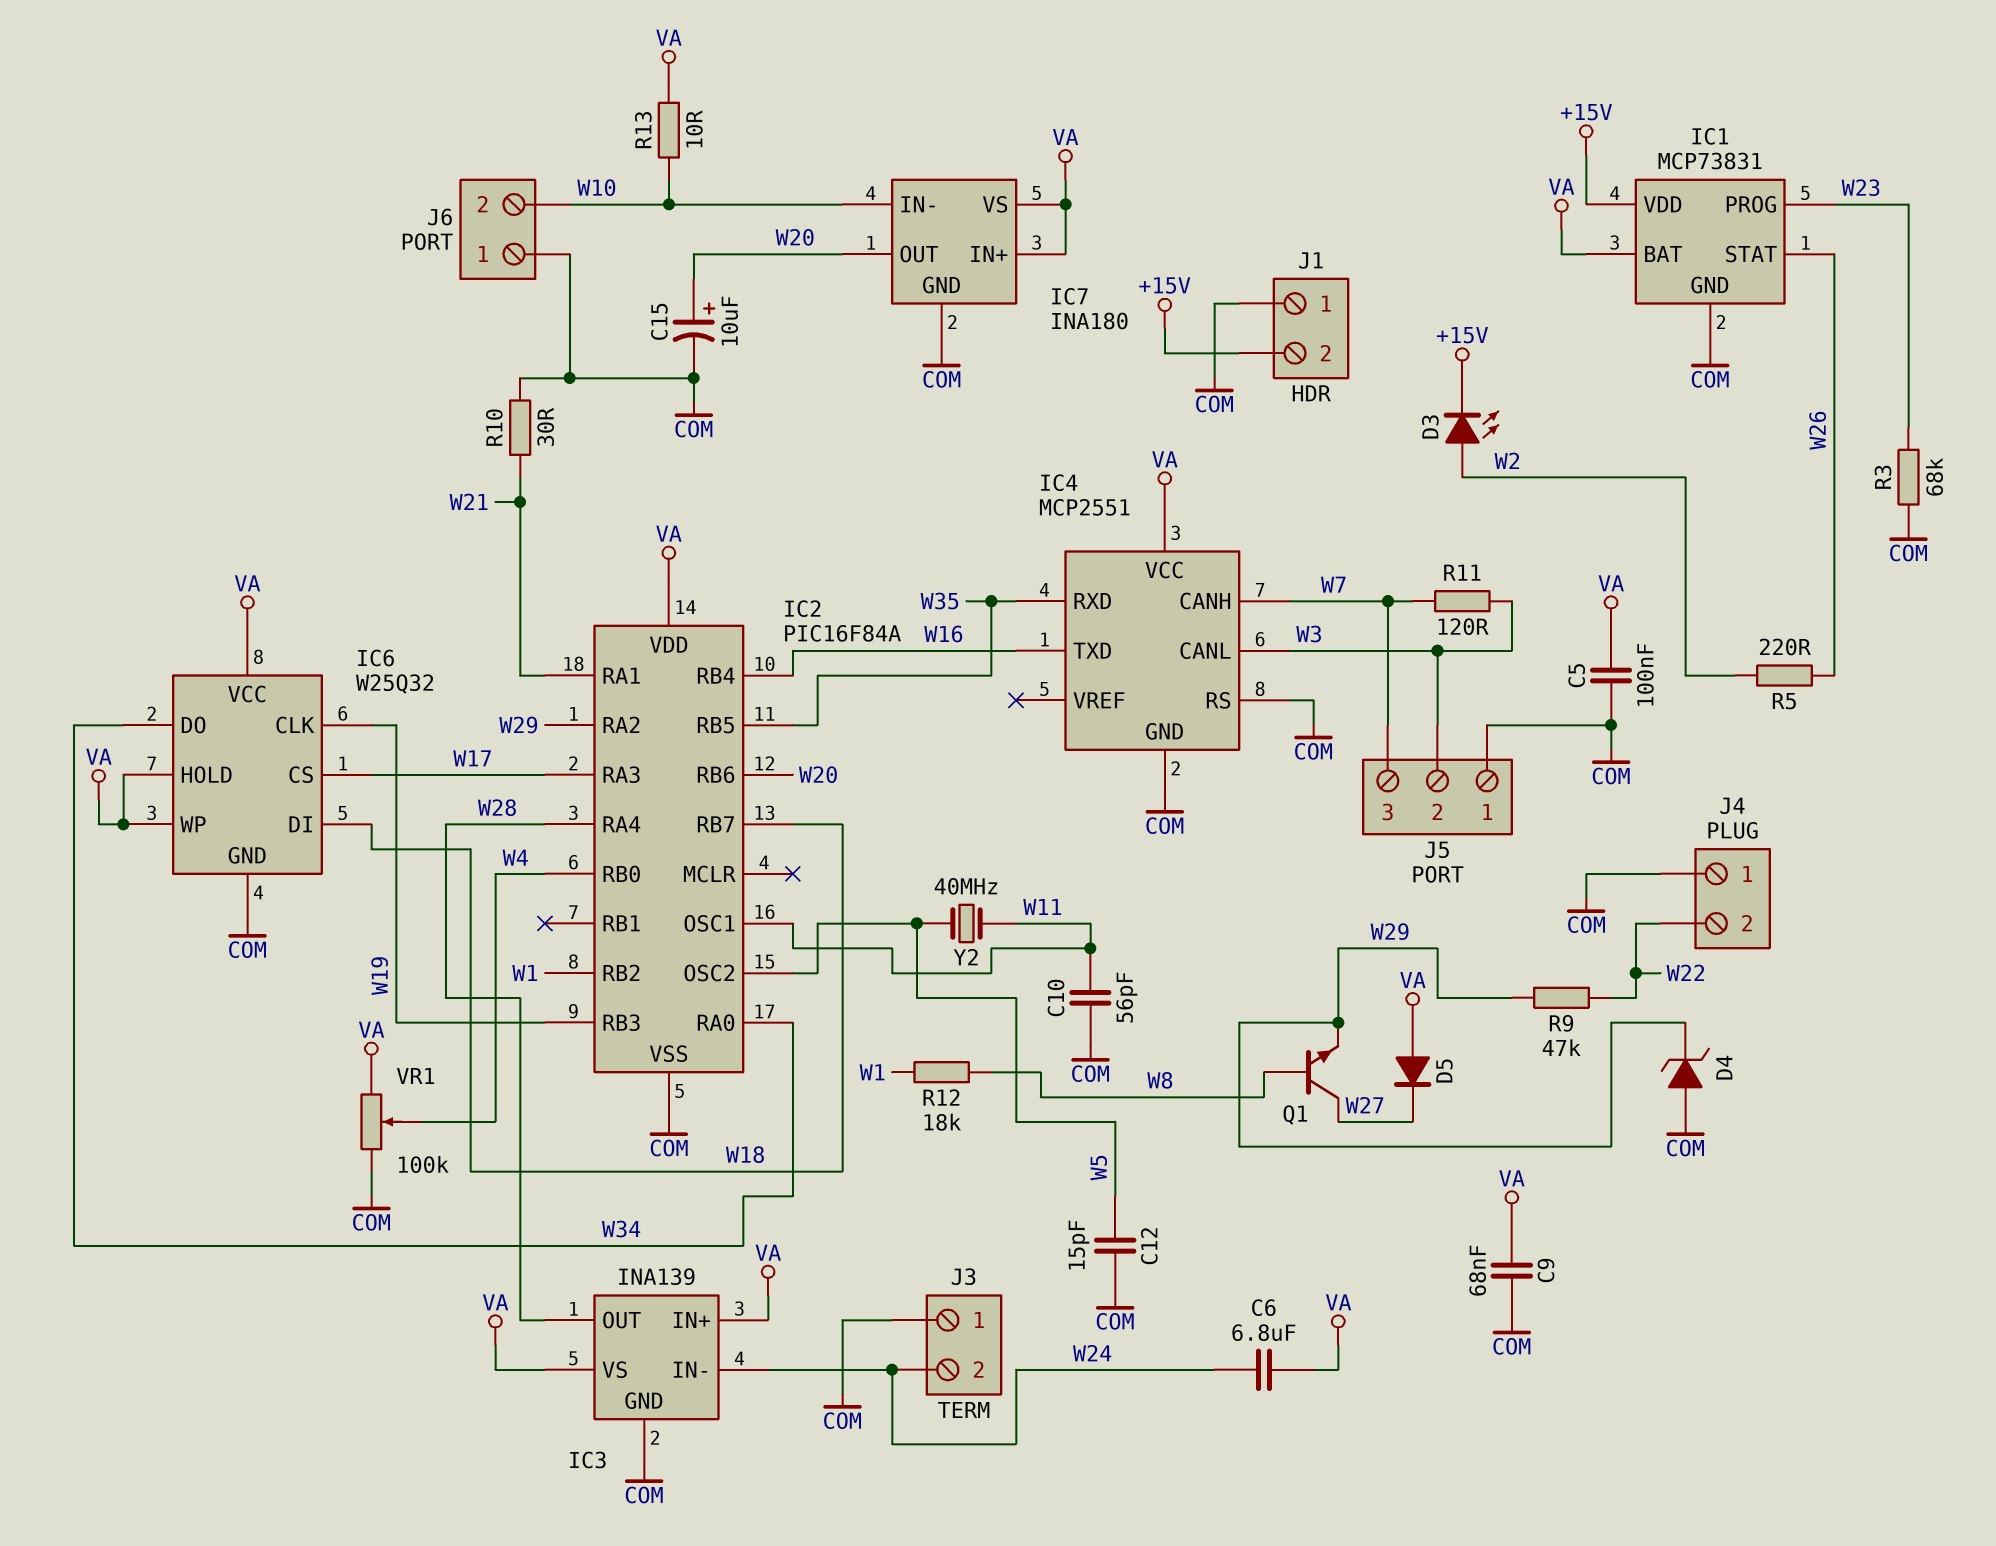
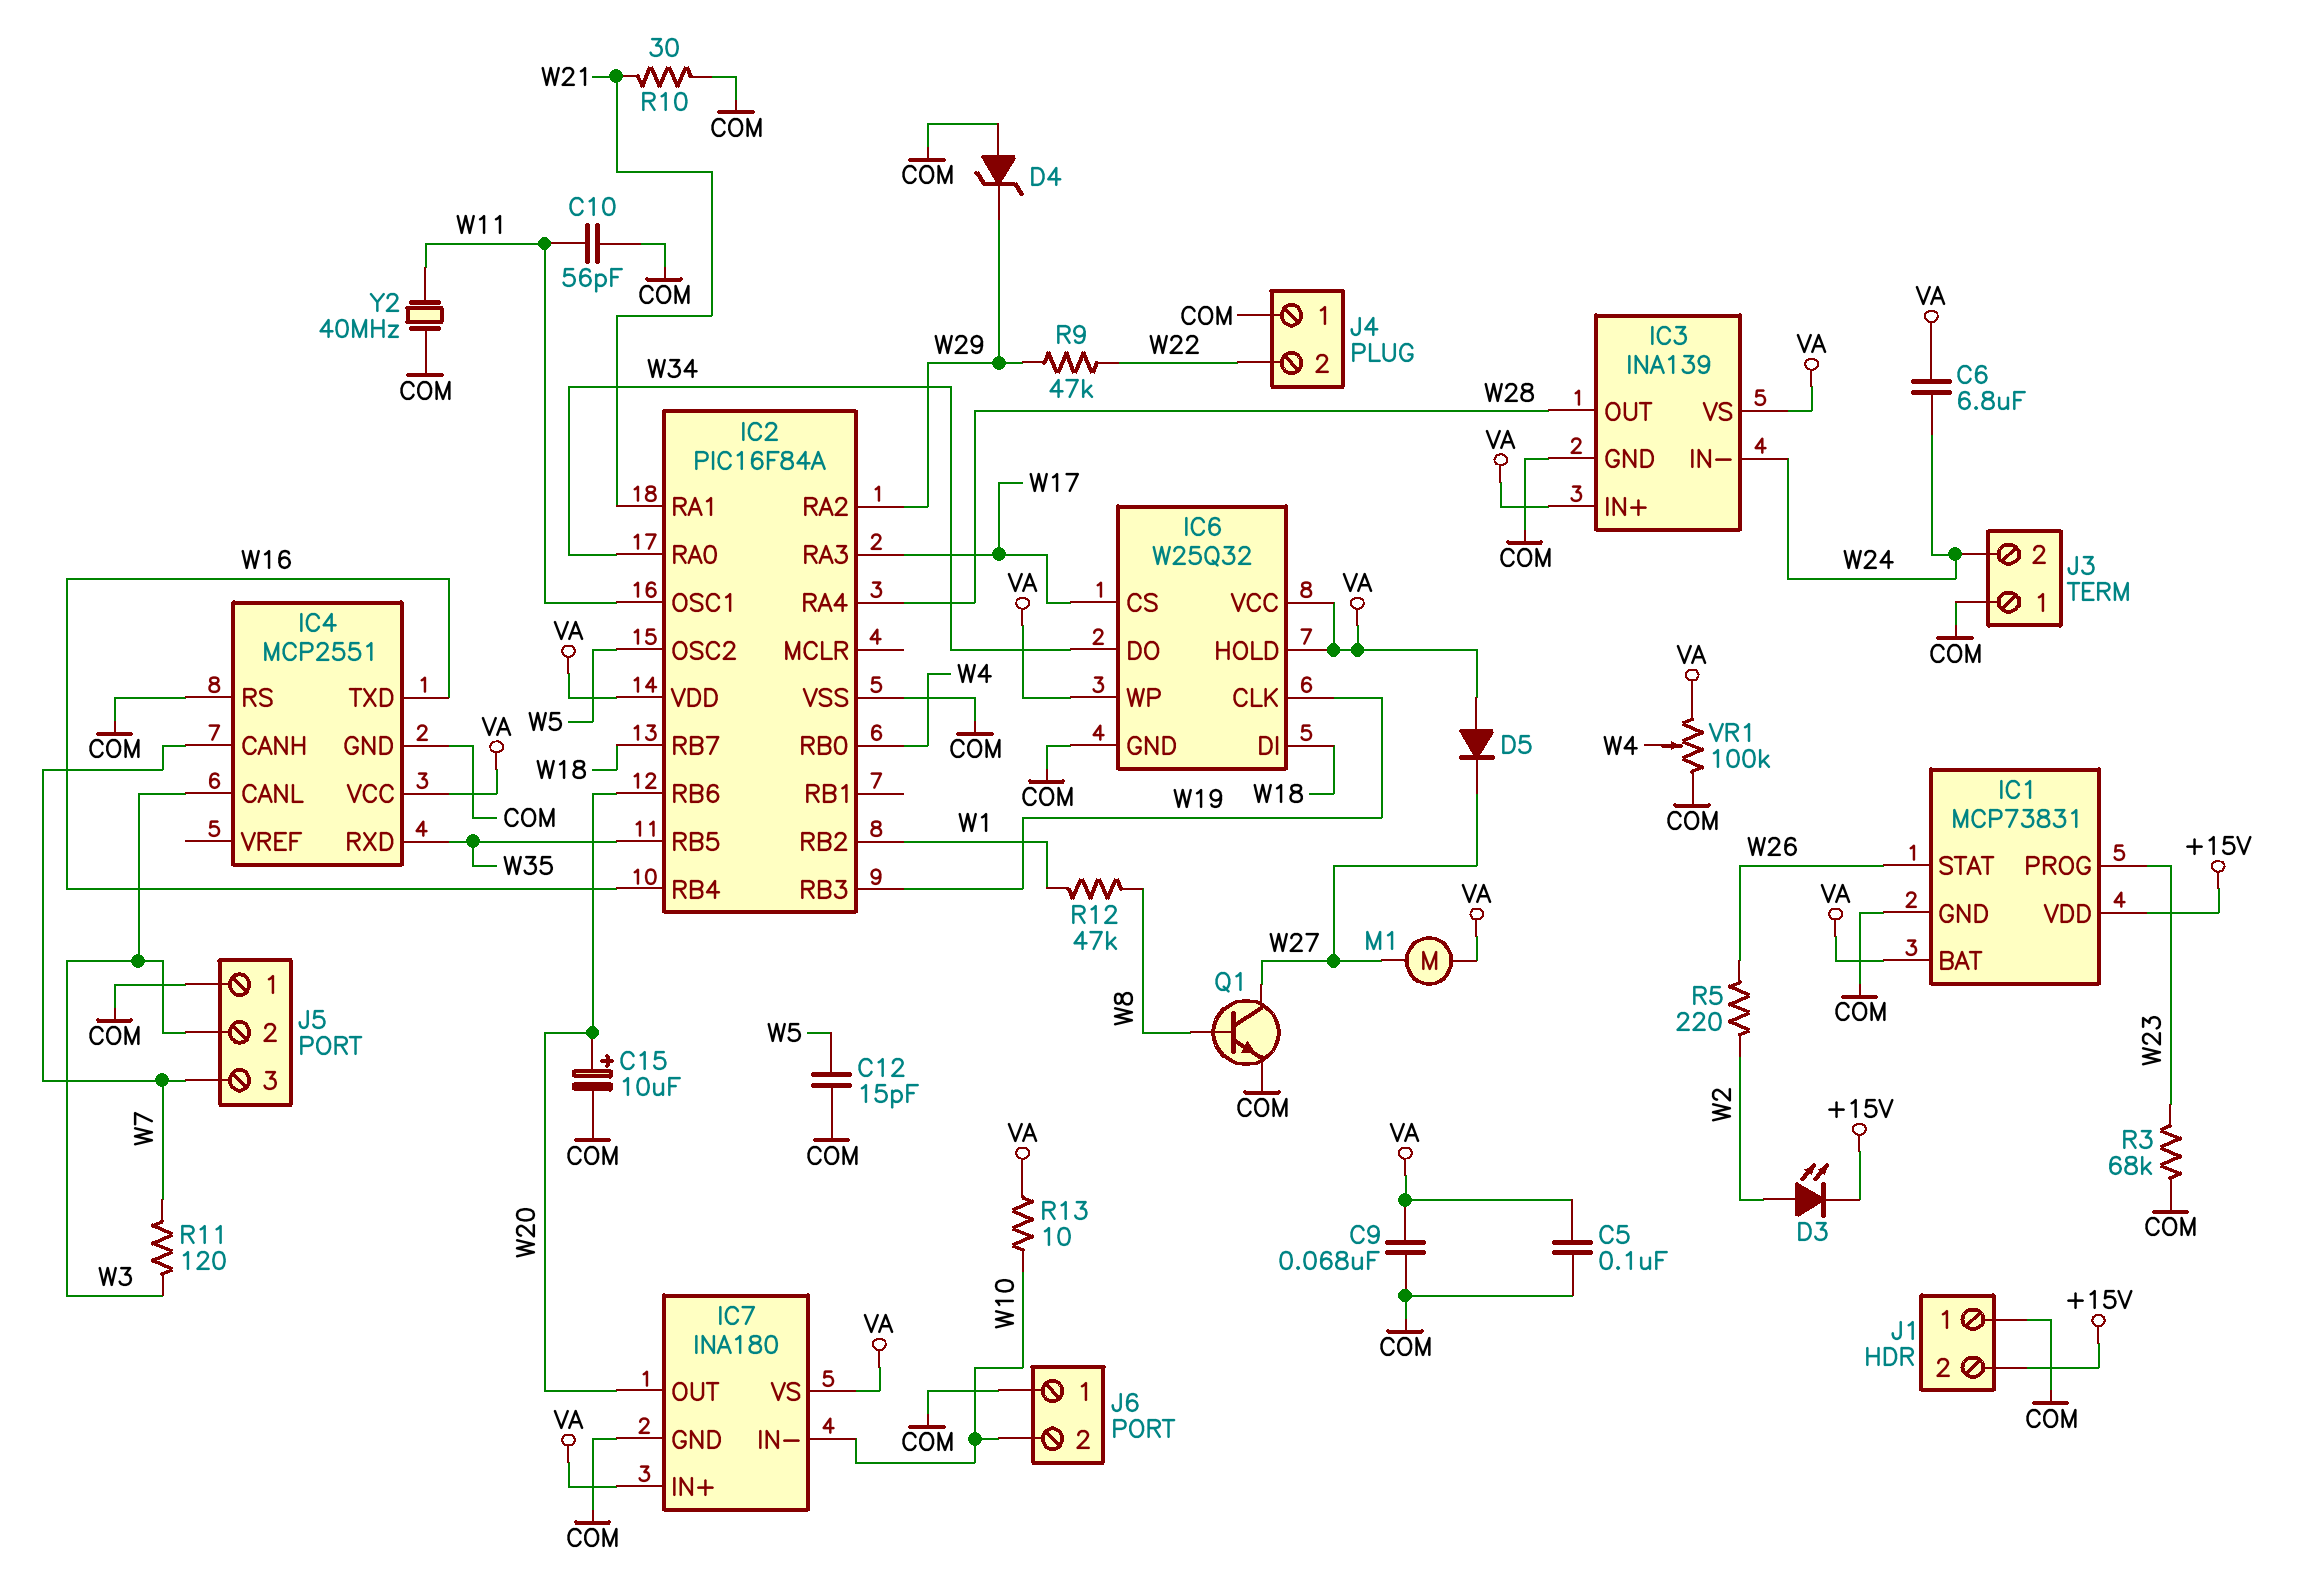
M1: none -> motor (VA, W27)
Q1: NPN (B W8, C W27, E W29) -> NPN (B W8, C W27, E COM)
R12: 18k (W1, W8) -> 47k (W1, W8)
Y2: 40MHz (W5, W11) -> 40MHz (COM, W11)

